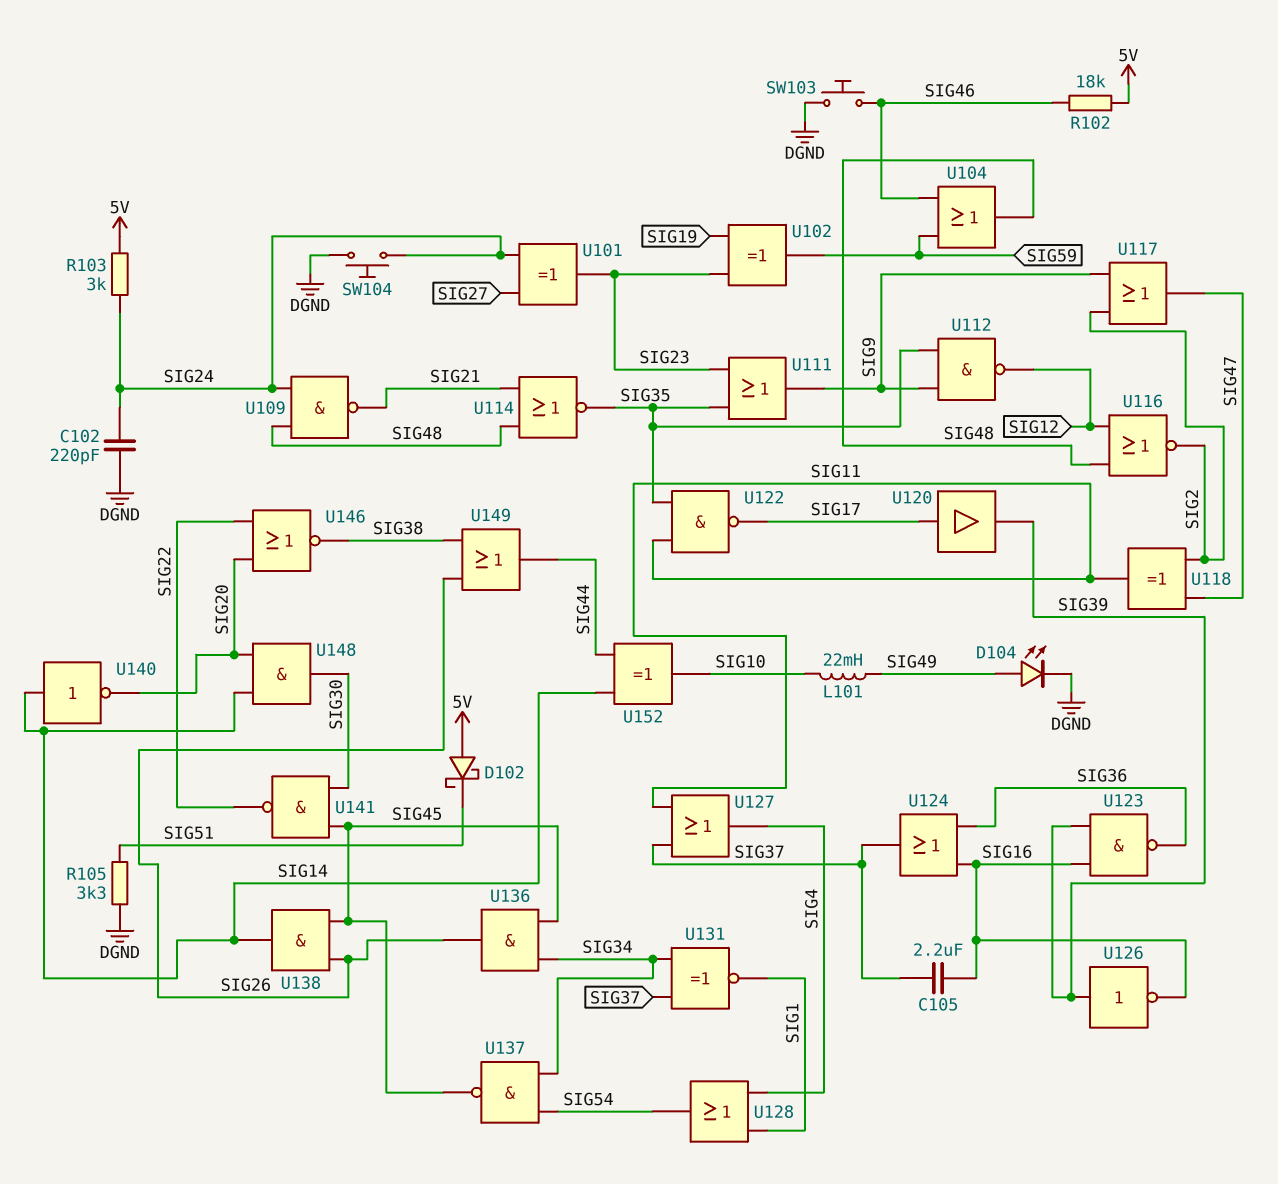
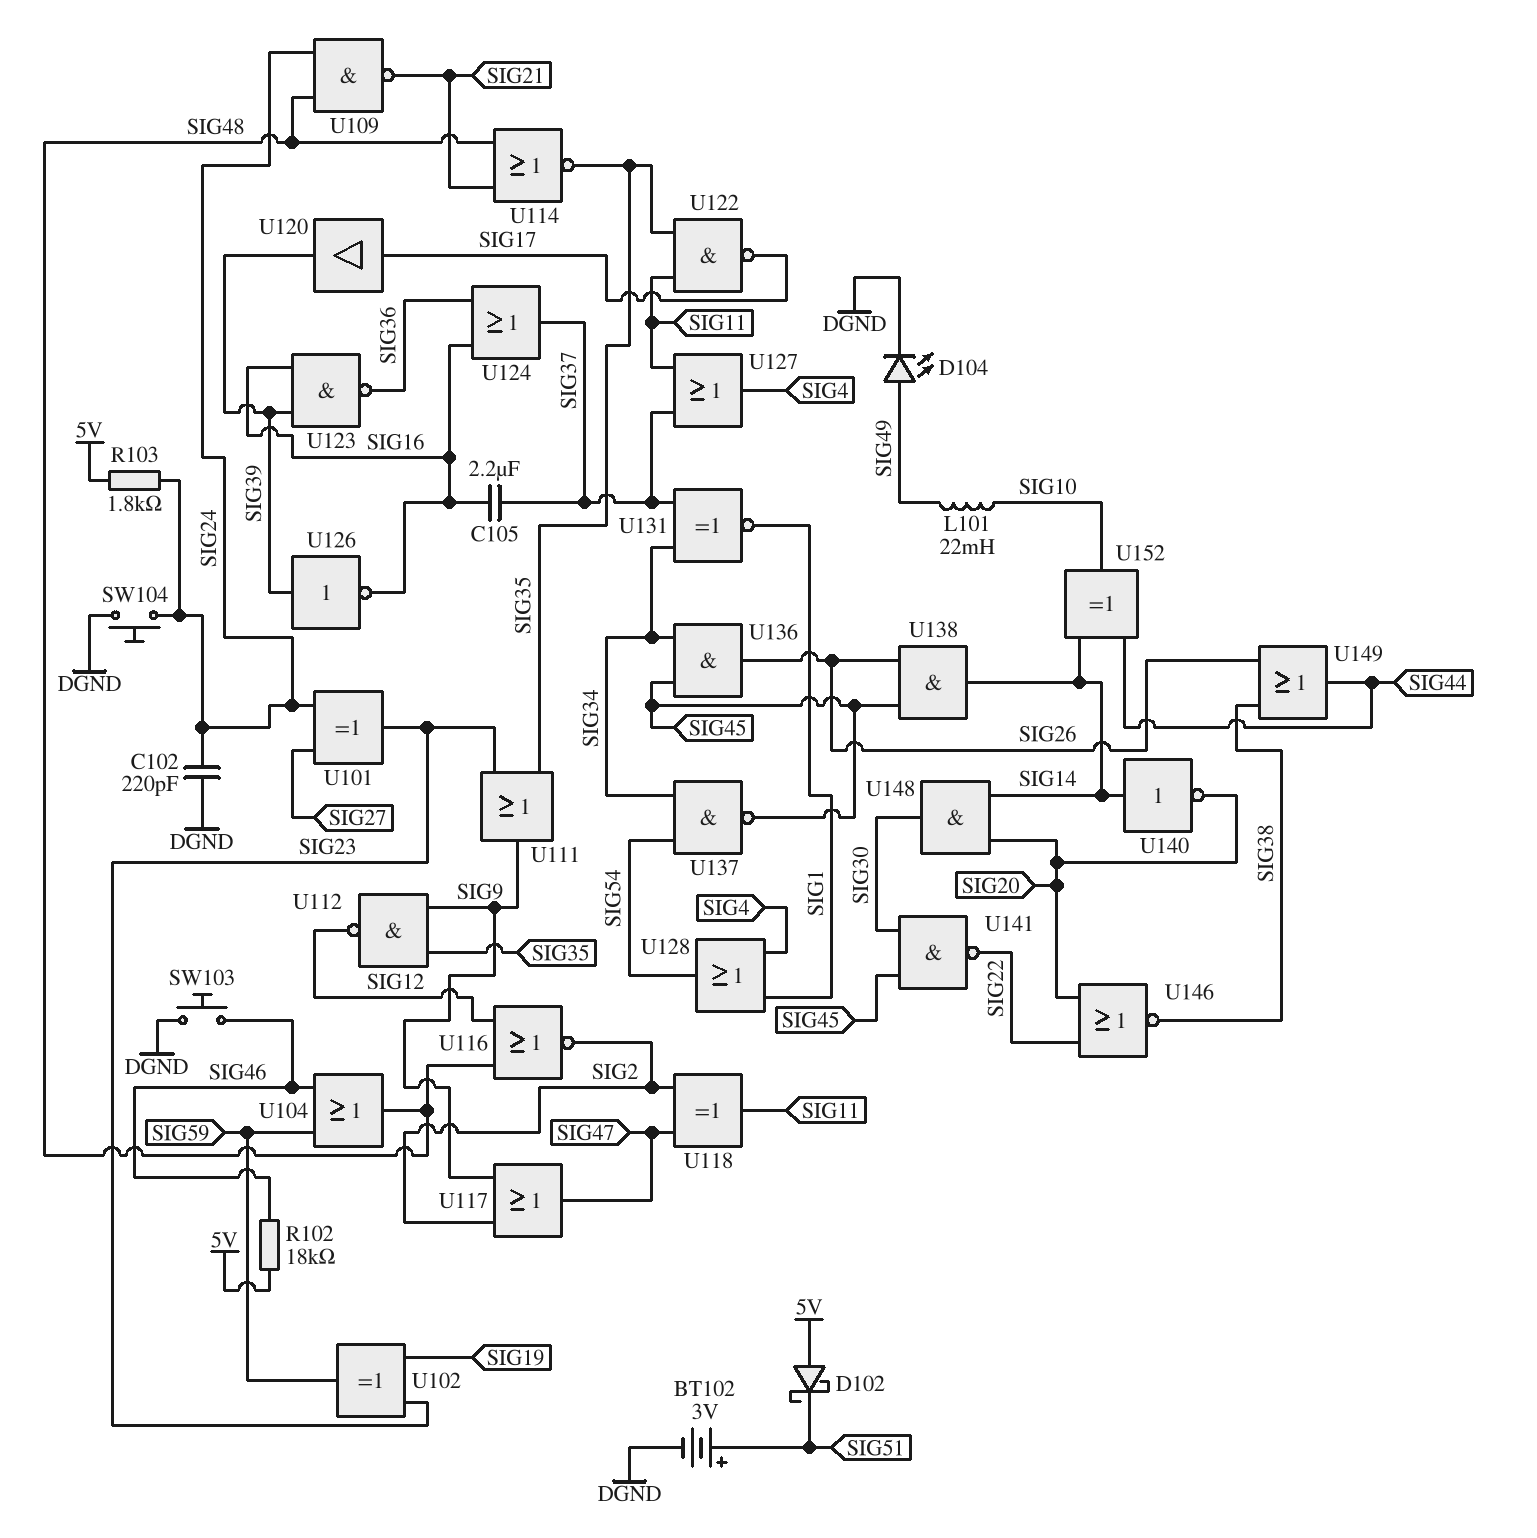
BT102: none -> 3V (plus SIG51, minus DGND)
R103: 3k (5V, SIG24) -> 1.8k (5V, SIG24)
R105: 3.3k (DGND, SIG51) -> none

